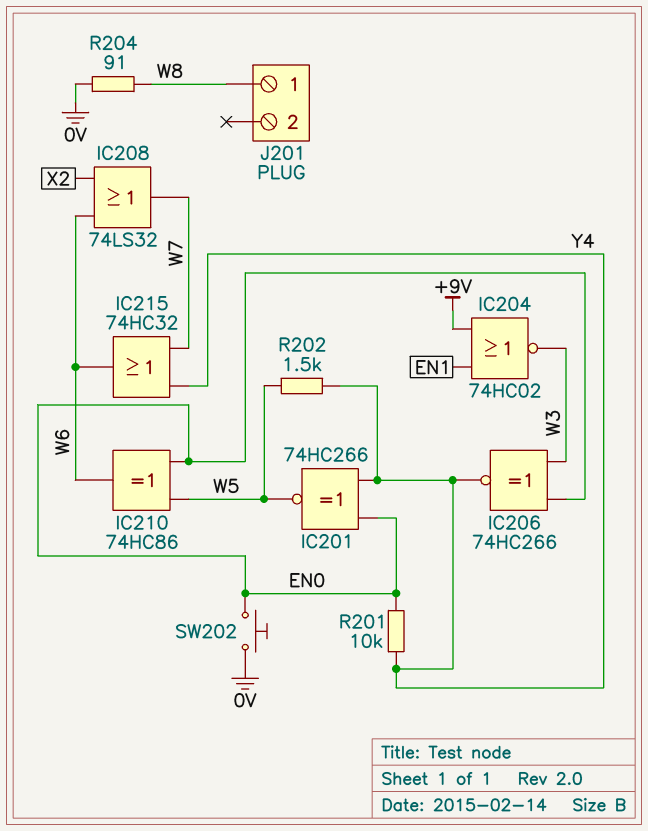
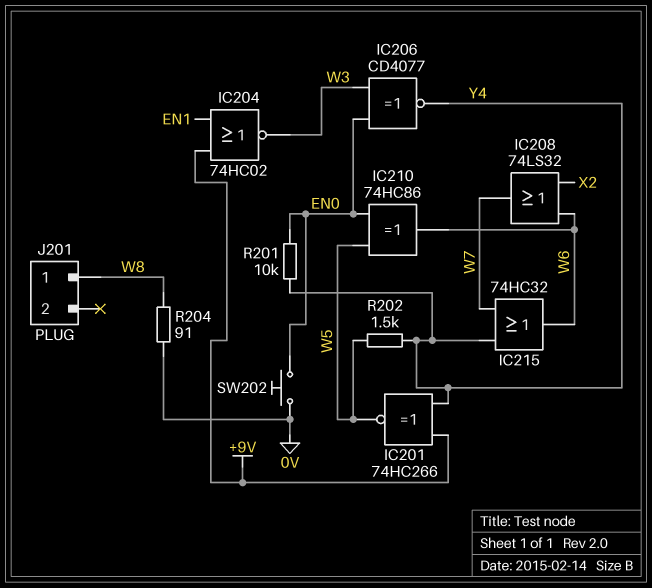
IC201: XNOR 74HC266 (in EN0, in Y4, out W5) -> XNOR 74HC266 (in +9V, in Y4, out W5)
IC206: XNOR 74HC266 (in EN0, in W3, out Y4) -> XNOR CD4077 (in EN0, in W3, out Y4)

